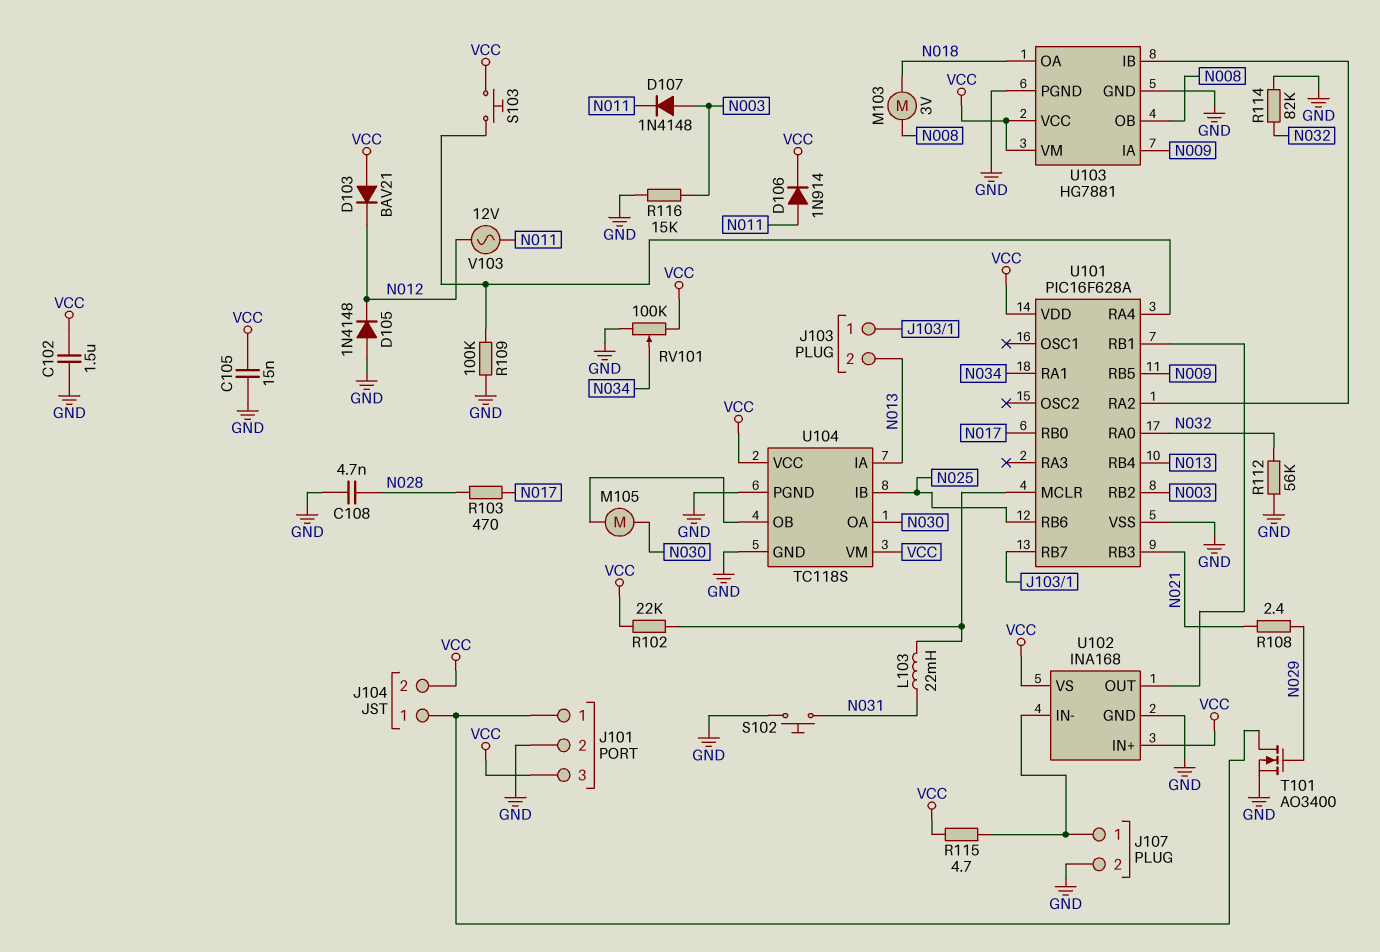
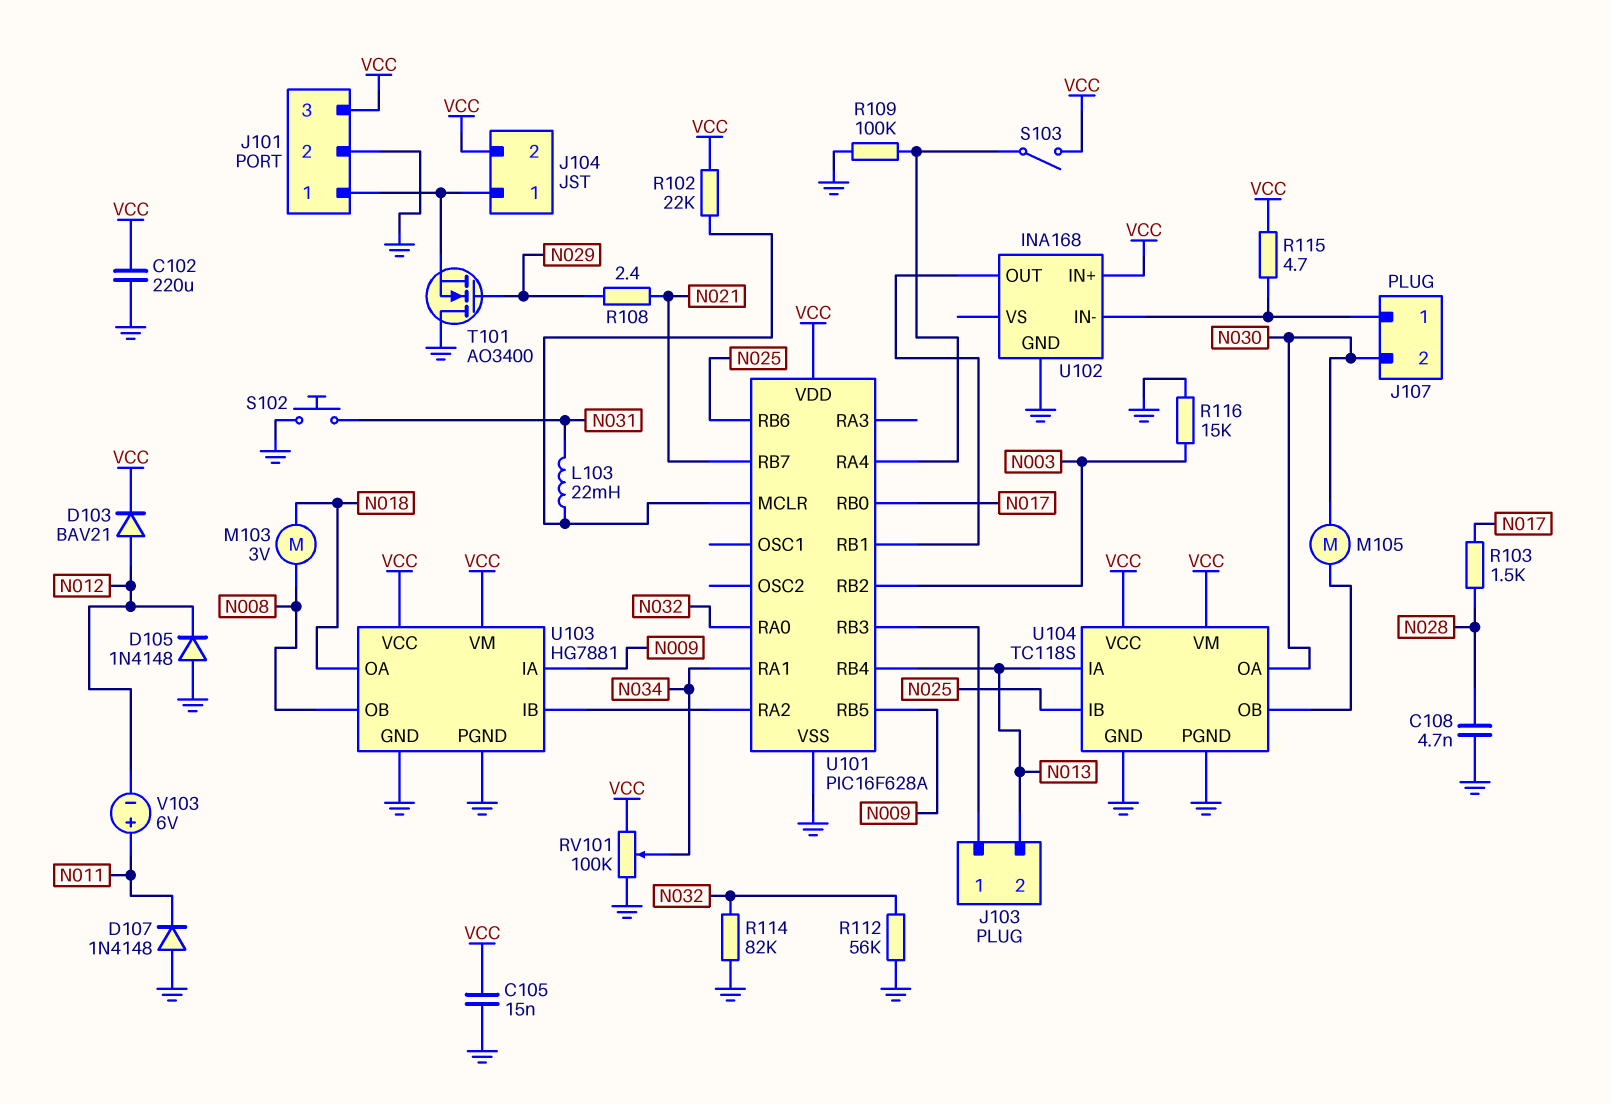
C102: 1.5uF (GND, VCC) -> 220uF (GND, VCC)
D103: diode BAV21 (A VCC, K N012) -> diode BAV21 (A N012, K VCC)
D106: diode 1N914 (A N011, K VCC) -> none
D107: diode 1N4148 (A N003, K N011) -> diode 1N4148 (A GND, K N011)
J107 pin 2: GND -> N030
R103: 470 (N017, N028) -> 1.5k (N017, N028)
S103: button (U101/RA4, VCC) -> switch (U101/RA4, VCC)
T101: NMOS AO3400 (G N029, D J101/1, S GND) -> NMOS AO3400 (G N029, D GND, S J101/1)
U101 pin RB3: N021 -> J103/1
U101 pin RB7: J103/1 -> N021
U102 pin VS: VCC -> none
V103: AC 12V (N011, N012) -> 6V (plus N011, minus N012)

